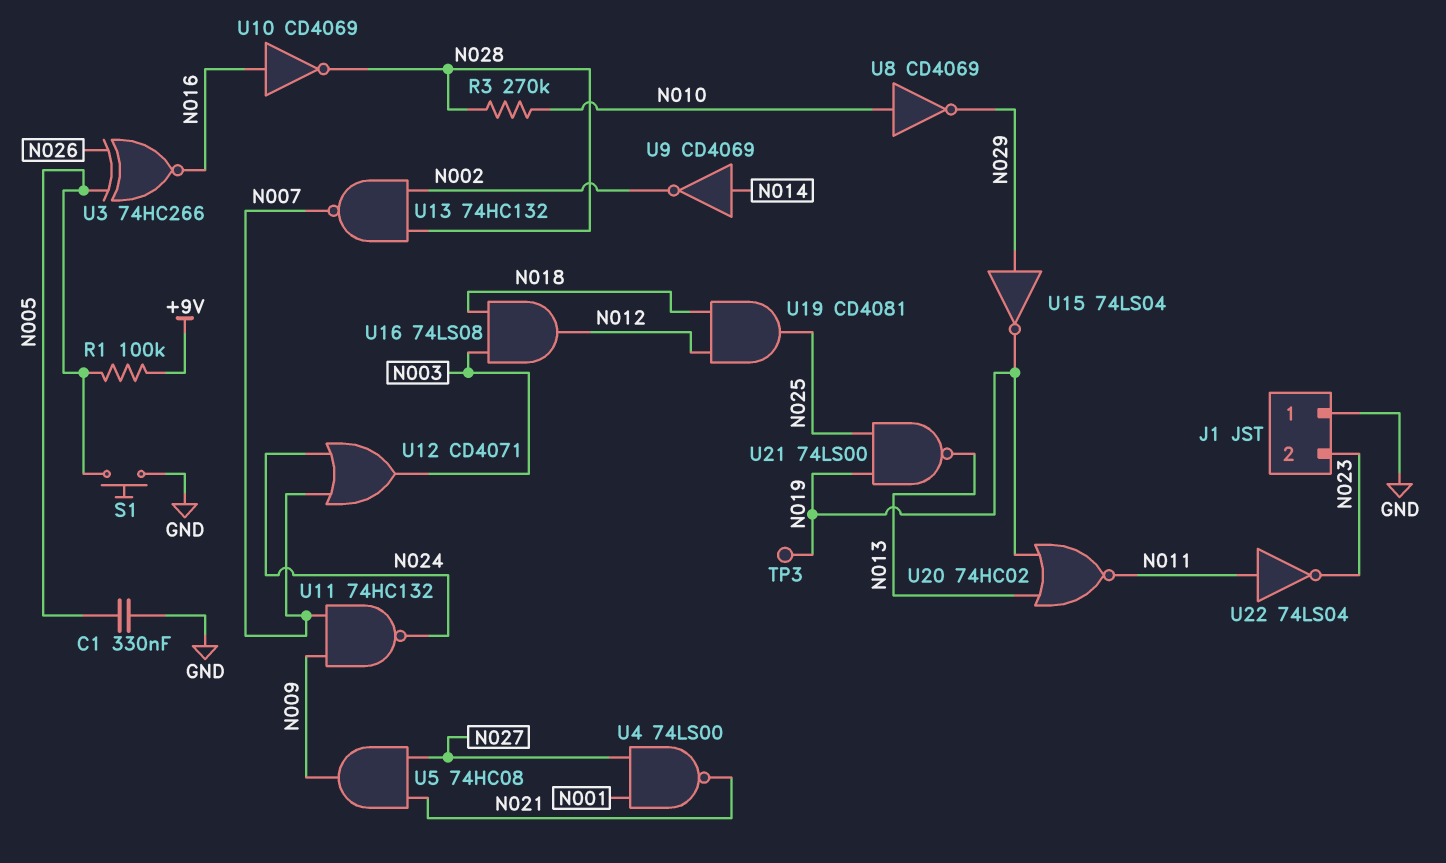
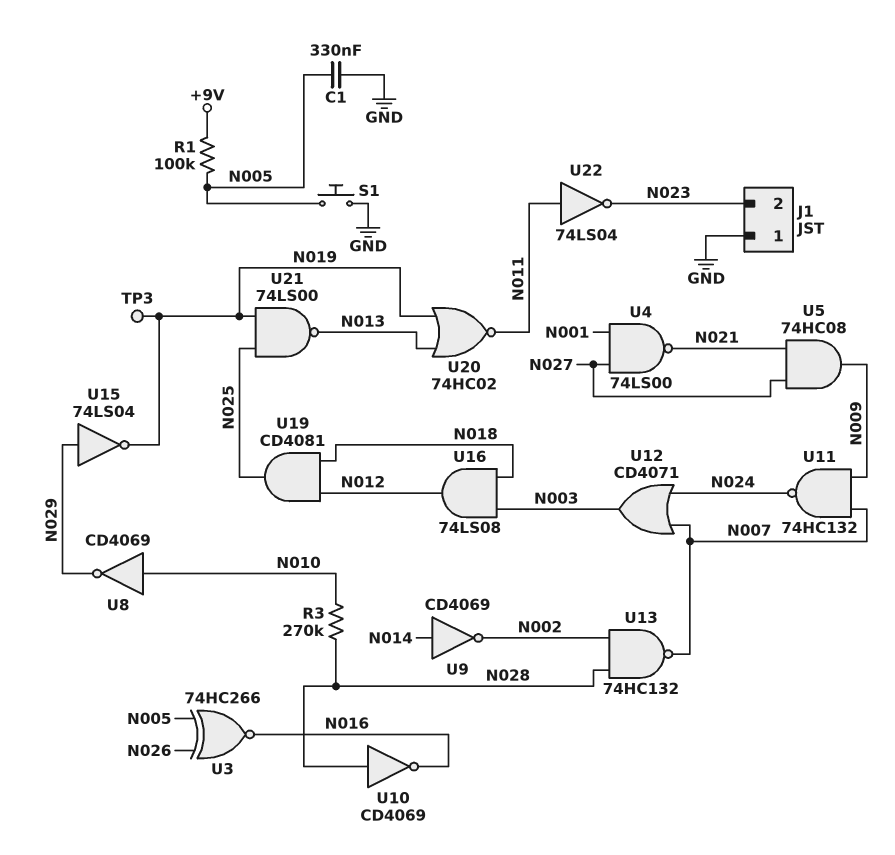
U10: NOT CD4069 (in N016, out N028) -> NOT CD4069 (in N028, out N016)

